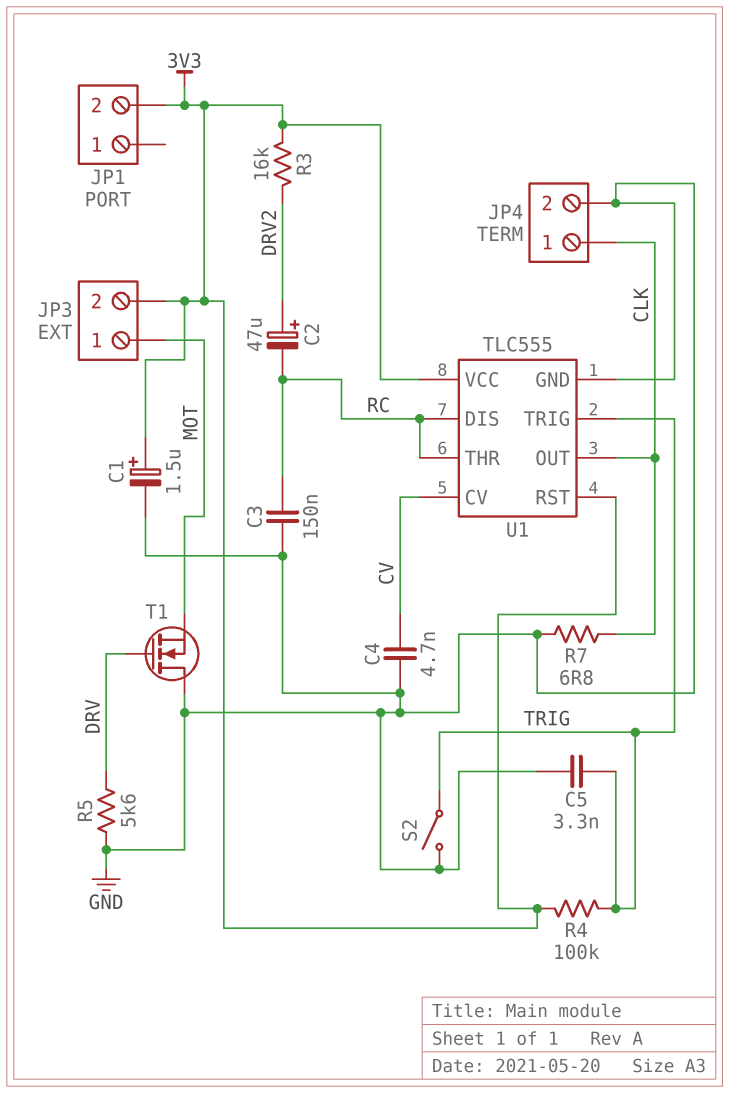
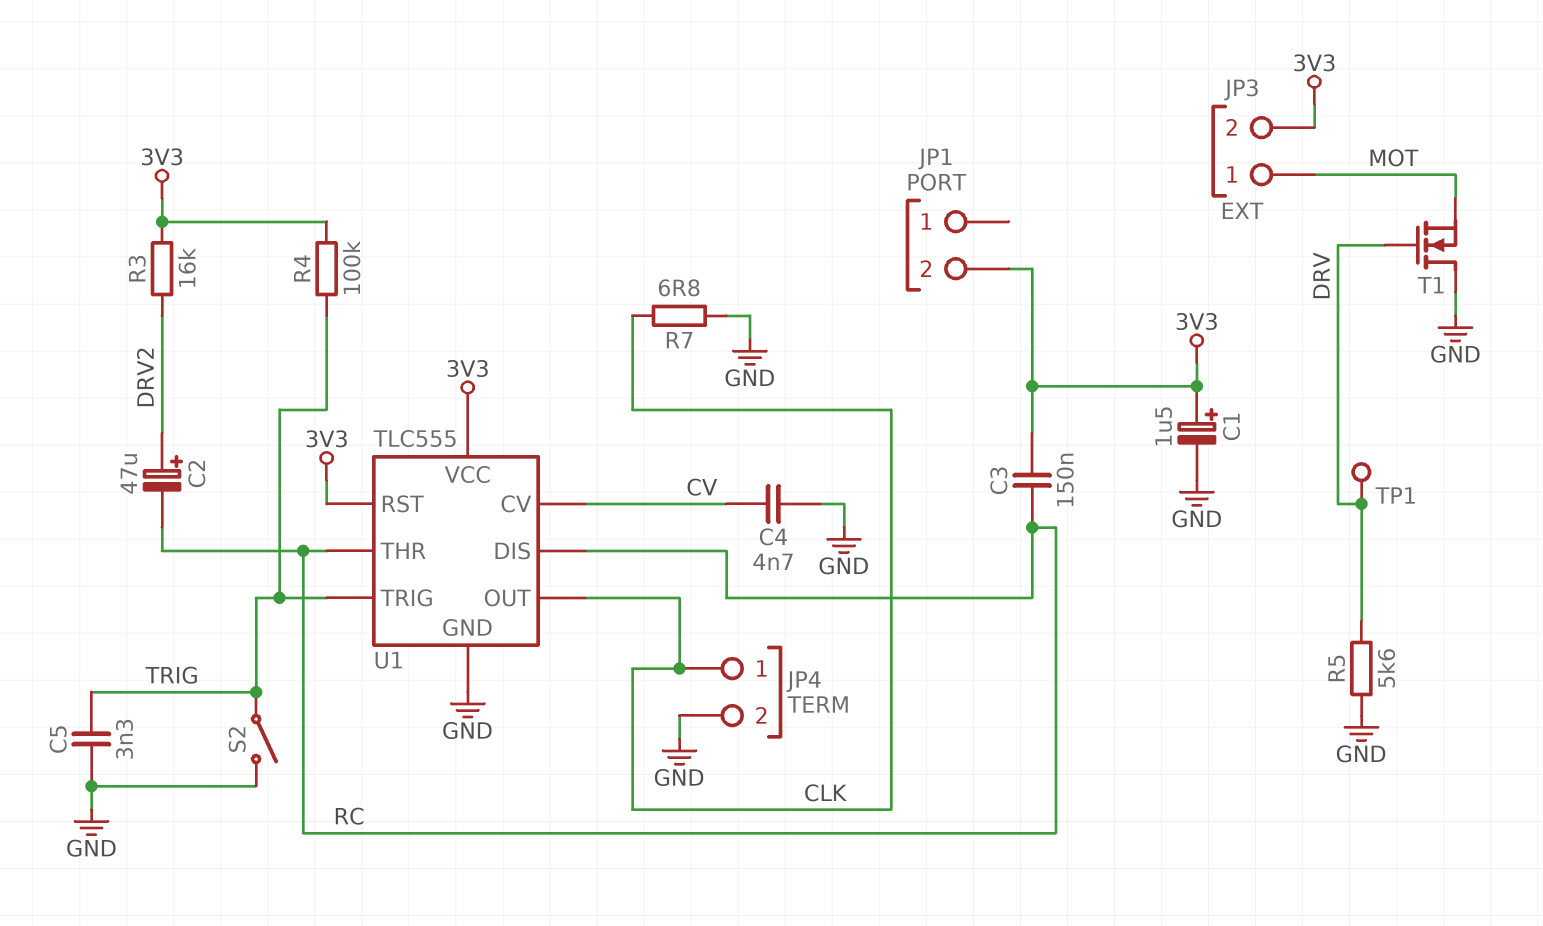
C3: 150nF (GND, RC) -> 150nF (3V3, RC)
TP1: none -> test point (DRV)

